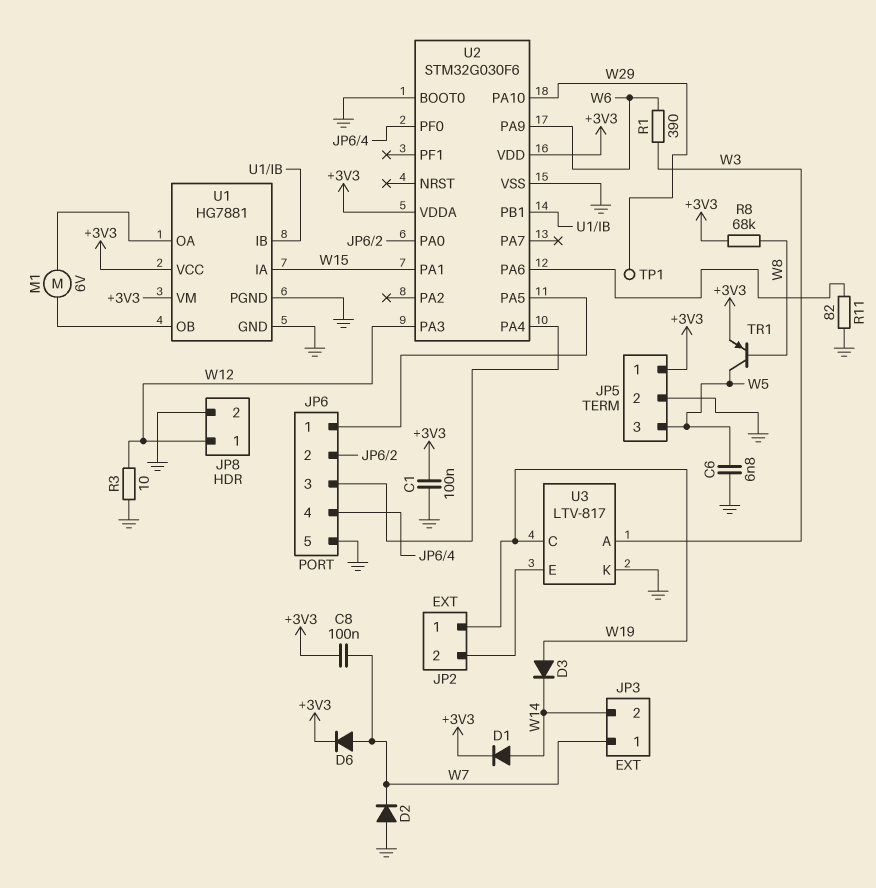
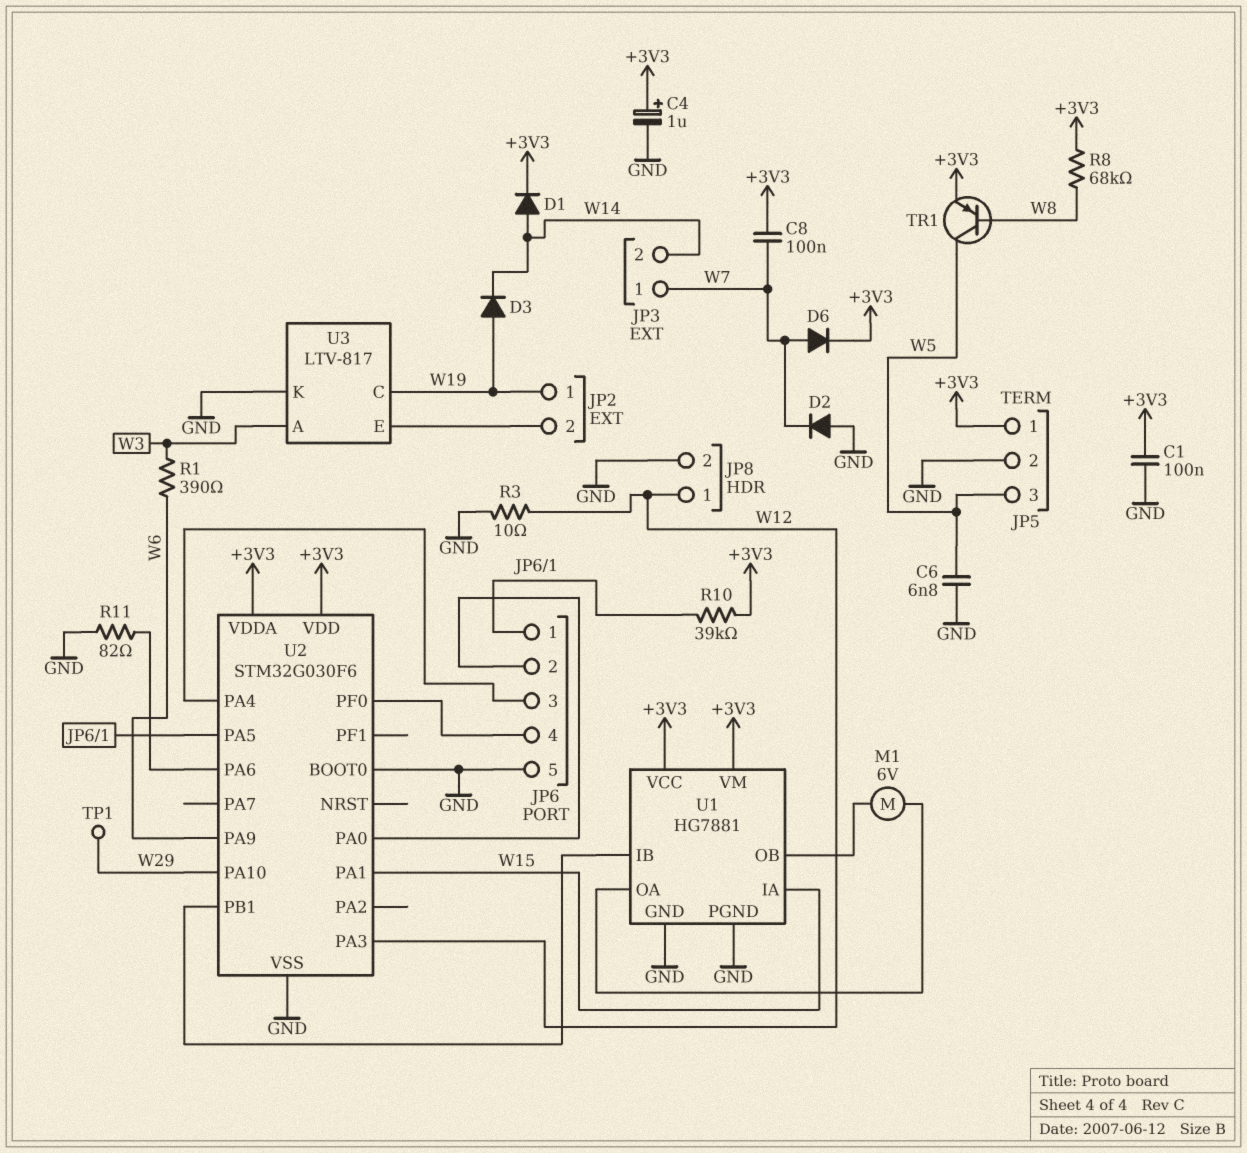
C4: none -> 1uF (plus +3V3, minus GND)
R10: none -> 39k (+3V3, JP6/1)

